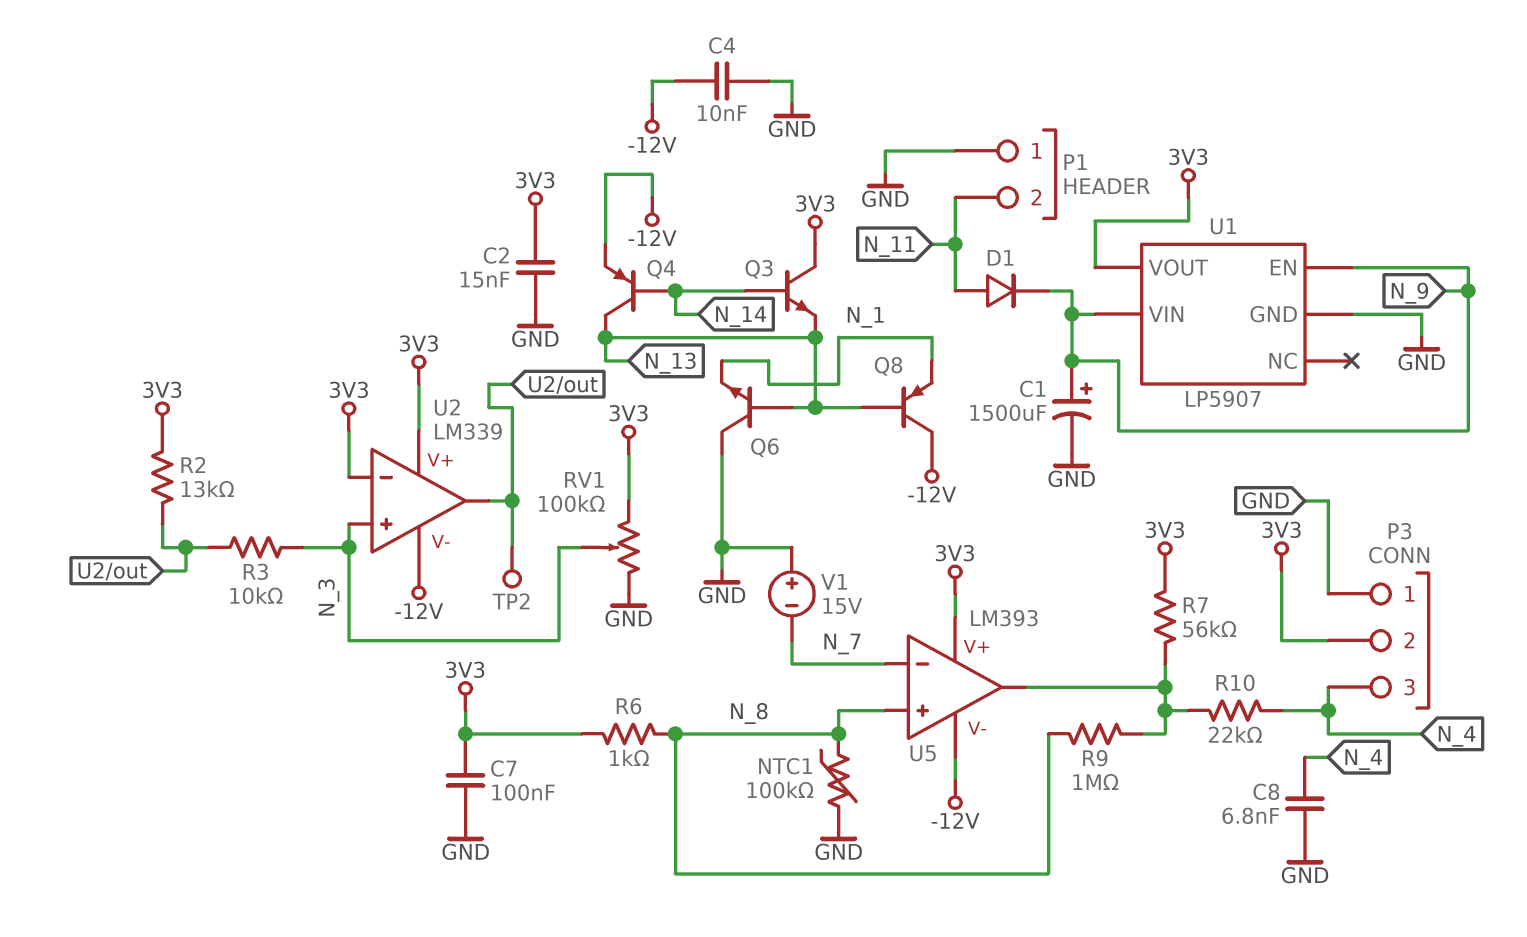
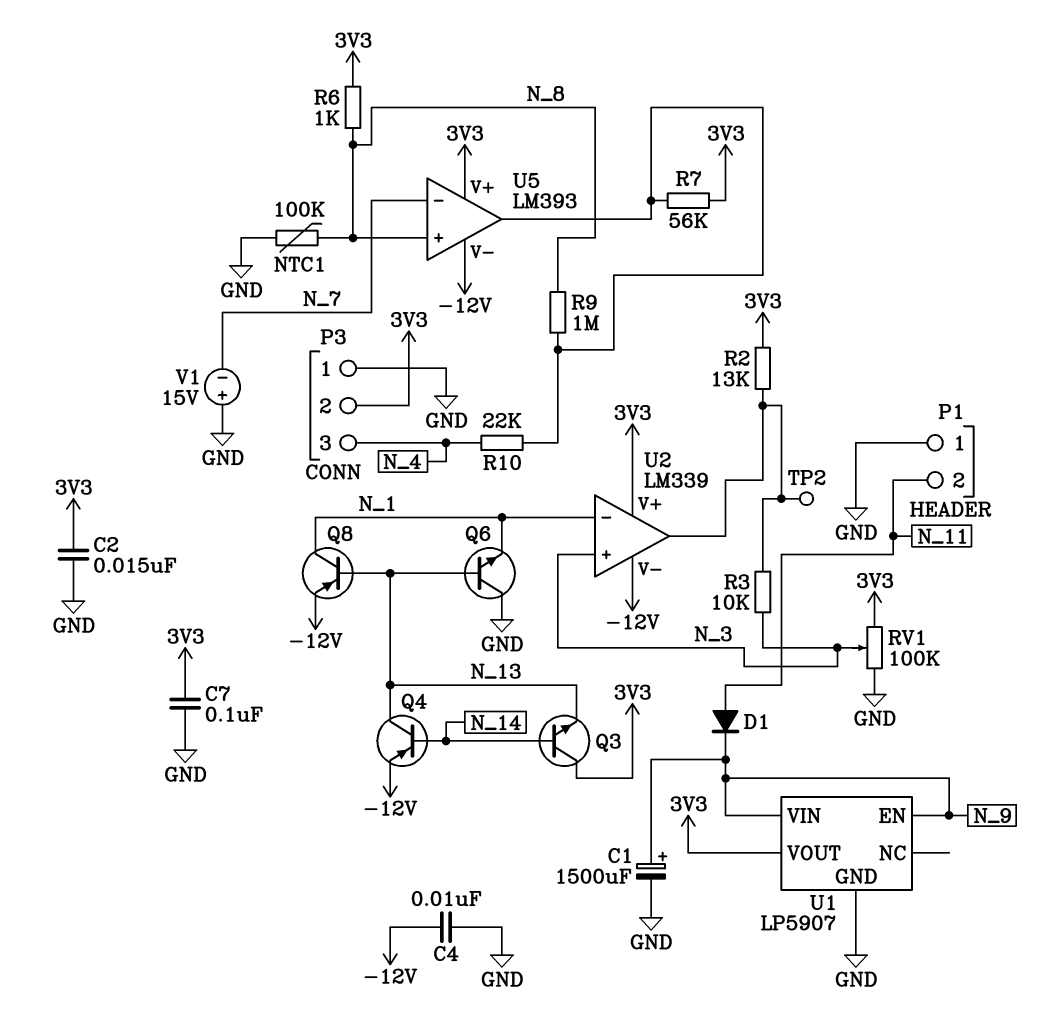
C8: 6.8nF (GND, N_4) -> none
Q8: PNP (B N_13, C -12V, E N_1) -> PNP (B N_13, C N_1, E -12V)
U2 pin in-: 3V3 -> N_1

